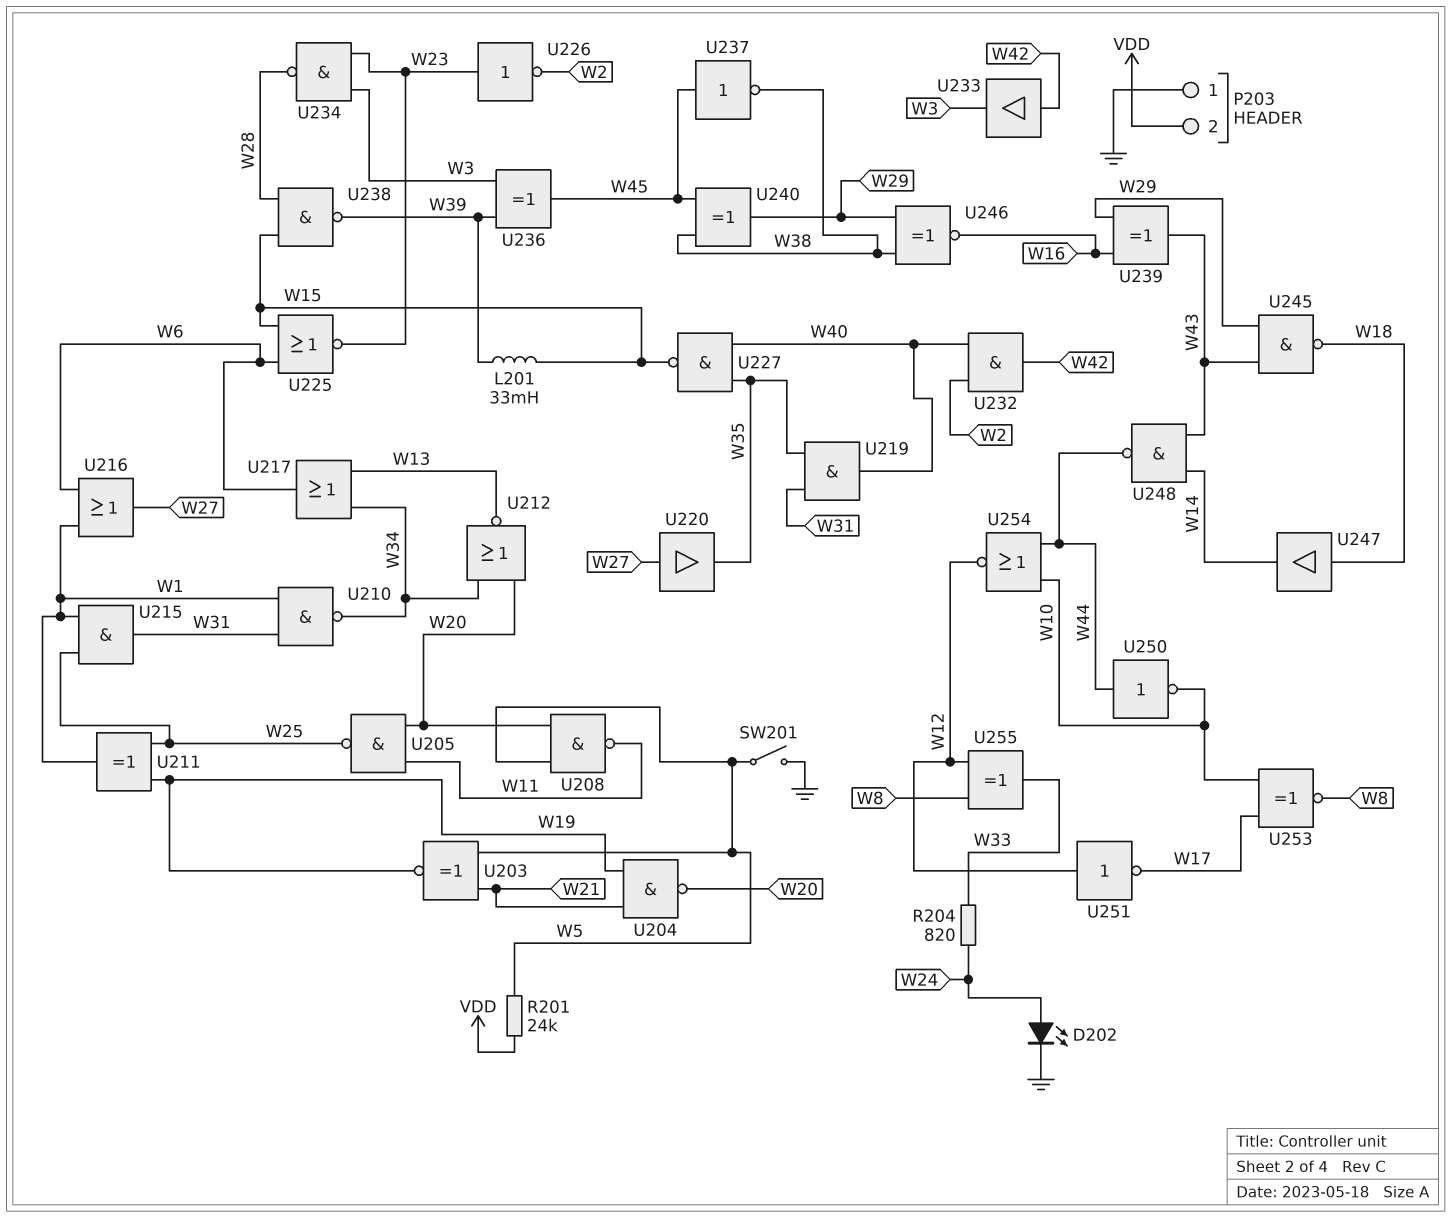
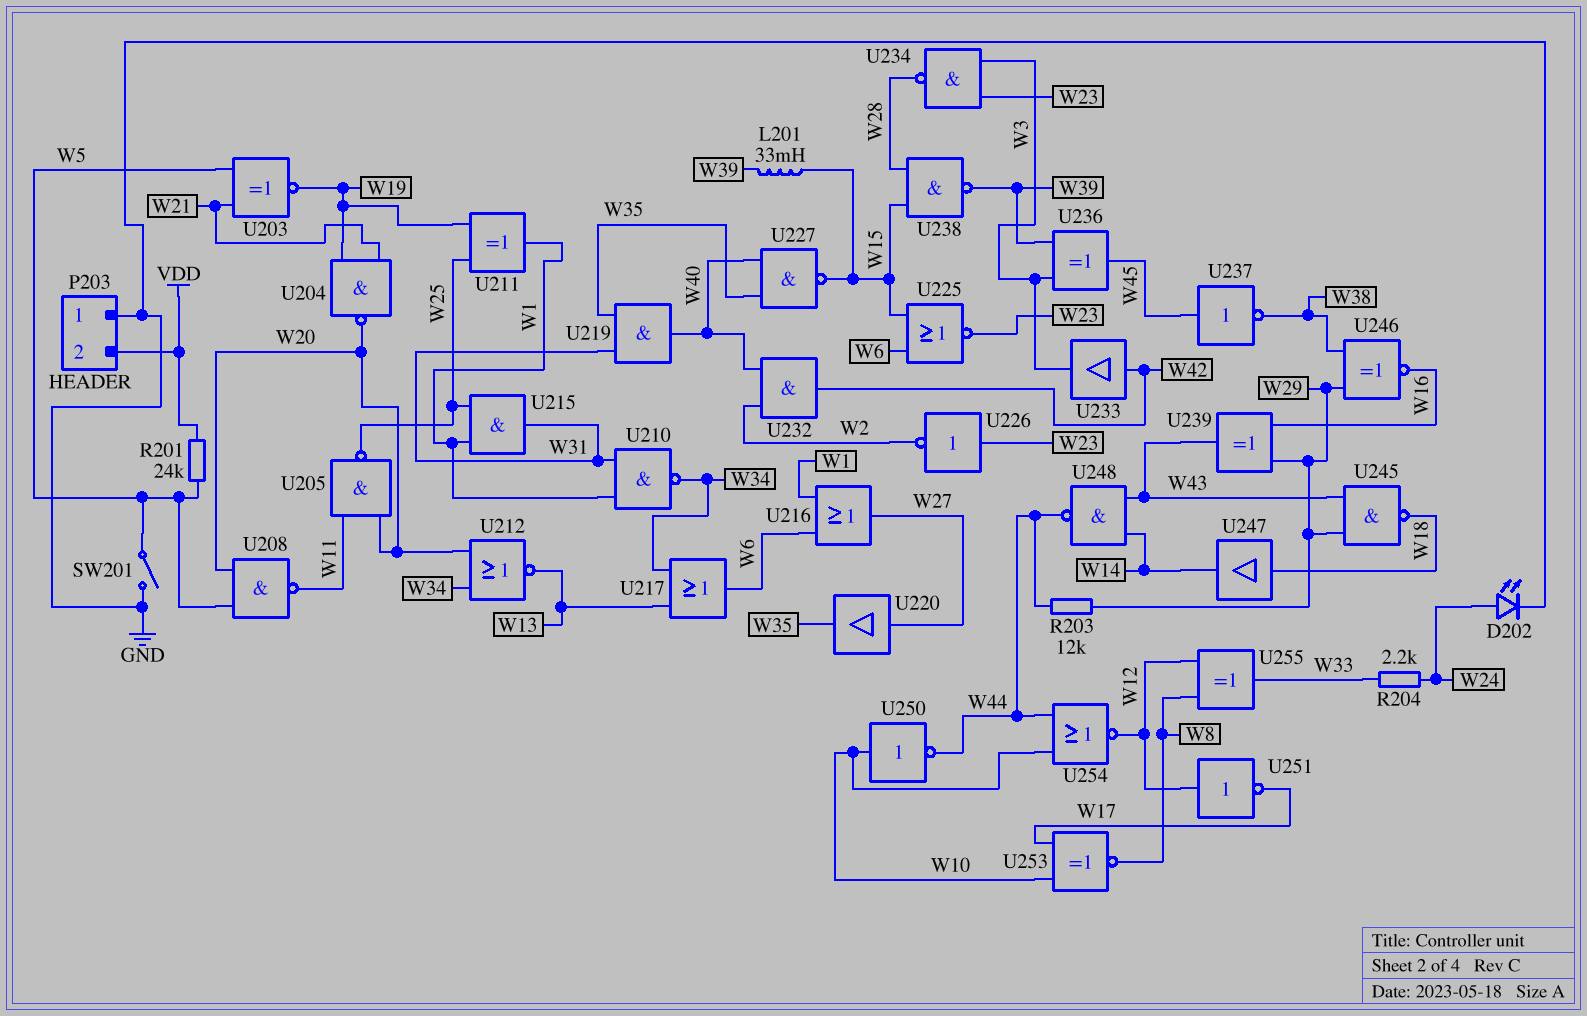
R203: none -> 12k (W29, W44)
R204: 820 (W24, W33) -> 2.2k (W24, W33)
U240: XOR (in W38, in W45, out W29) -> none
U250: NOT (in W44, out W10) -> NOT (in W10, out W44)

